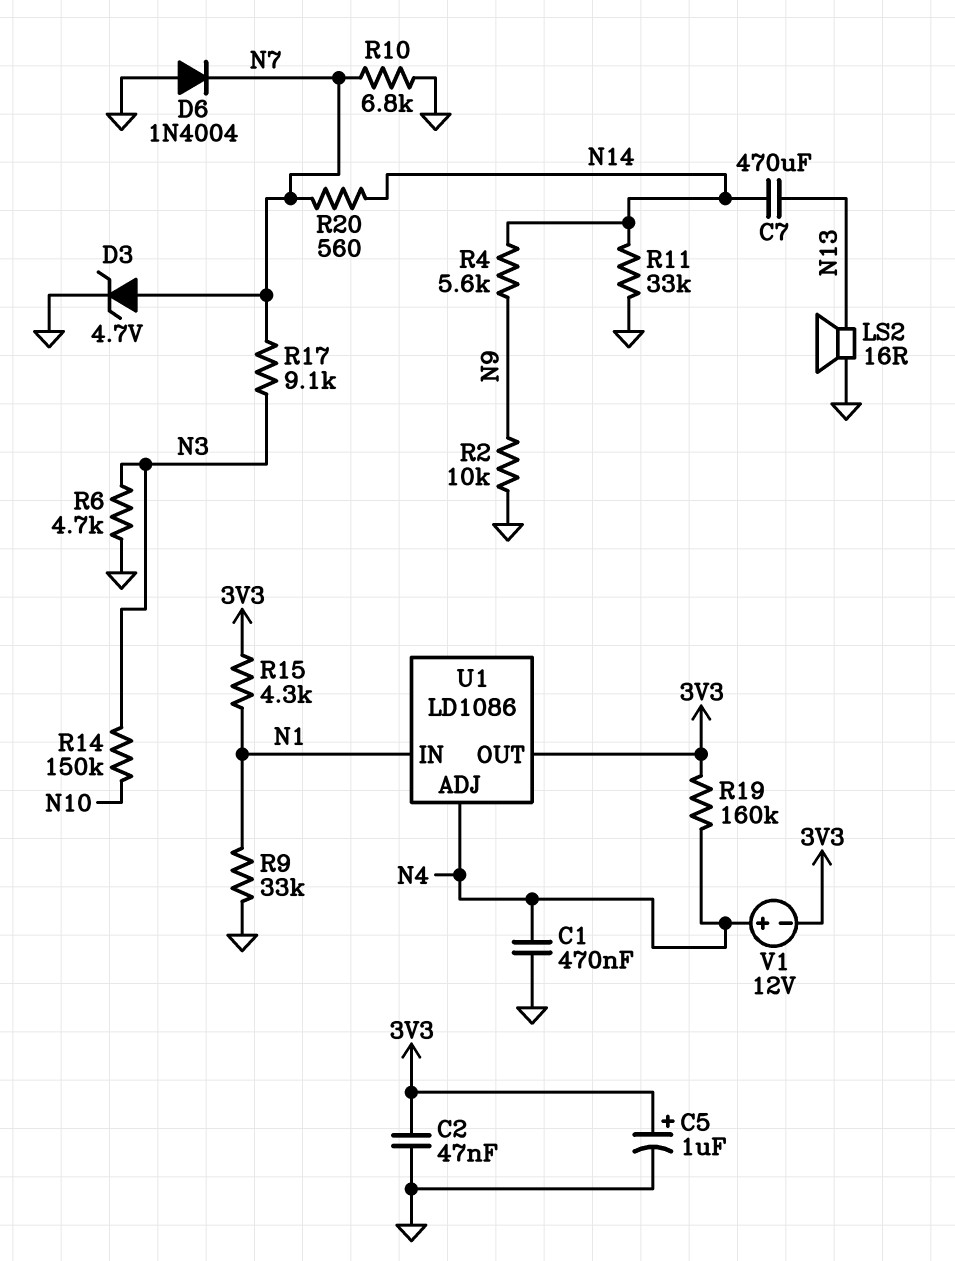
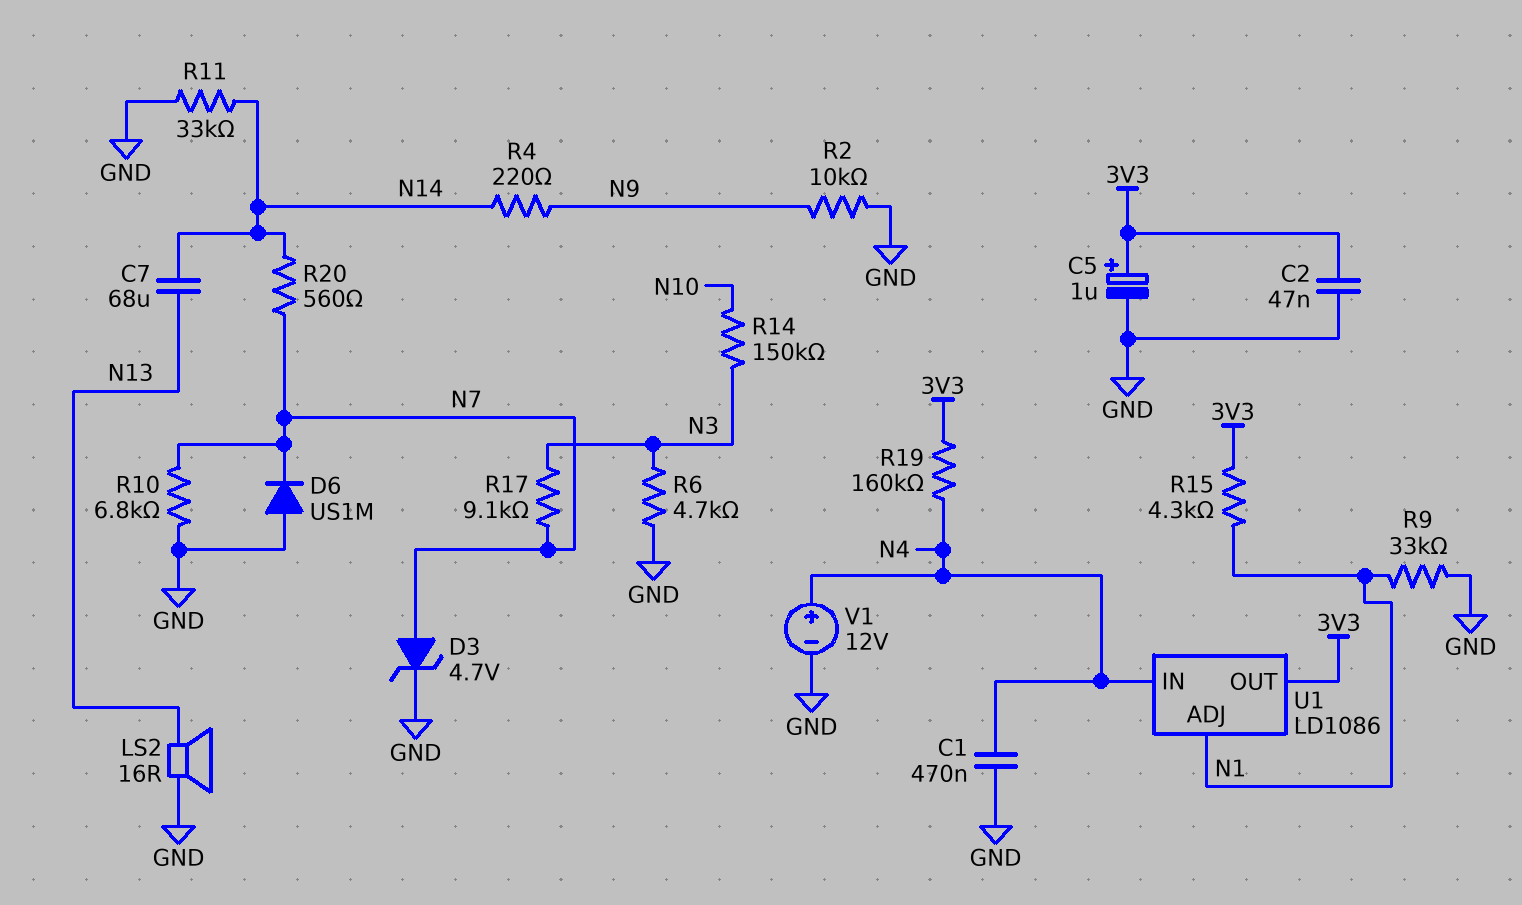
C7: 470uF (N13, N14) -> 68uF (N13, N14)
D6: diode 1N4004 (A GND, K N7) -> diode US1M (A GND, K N7)
R4: 5.6k (N9, N14) -> 220 (N9, N14)
U1 pin ADJ: N4 -> N1
U1 pin IN: N1 -> N4
V1: 12V (plus N4, minus 3V3) -> 12V (plus N4, minus GND)

